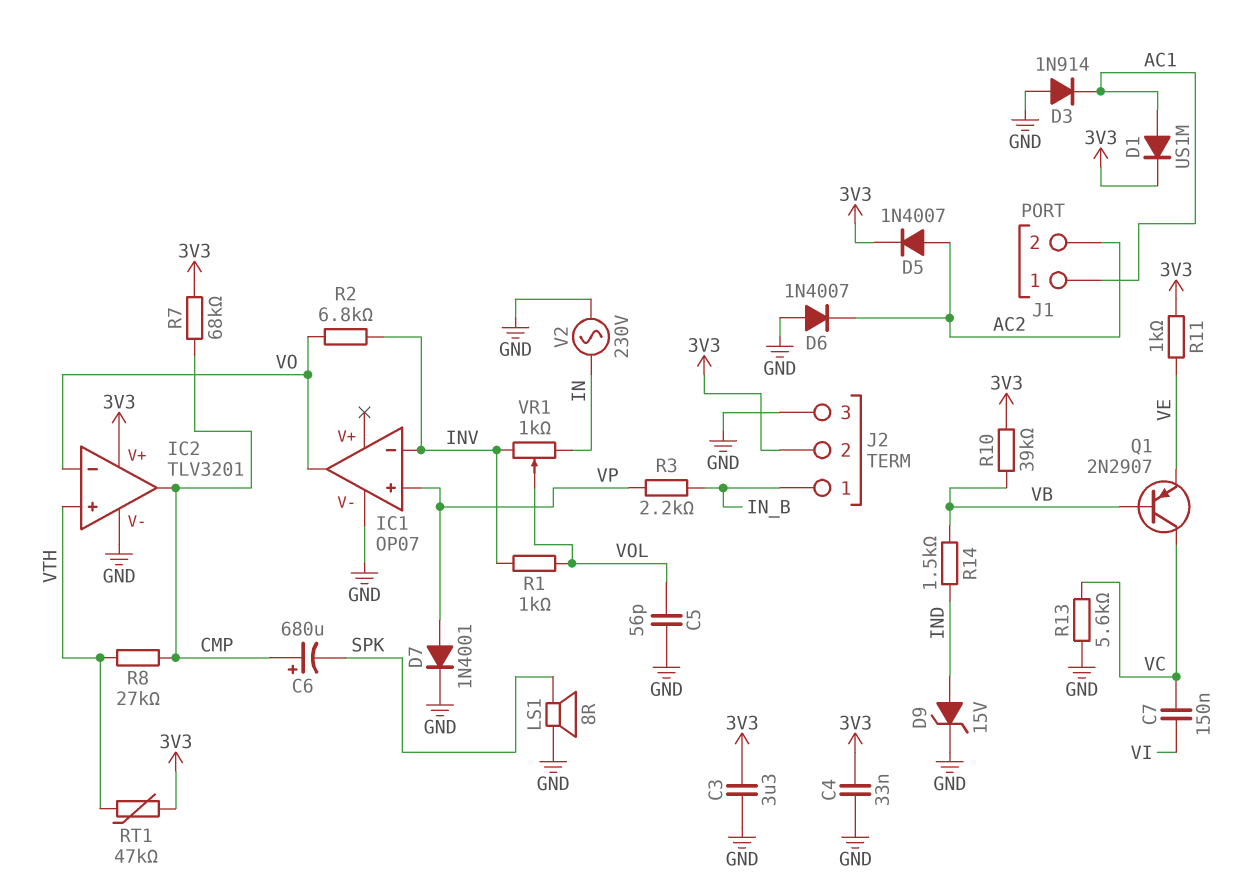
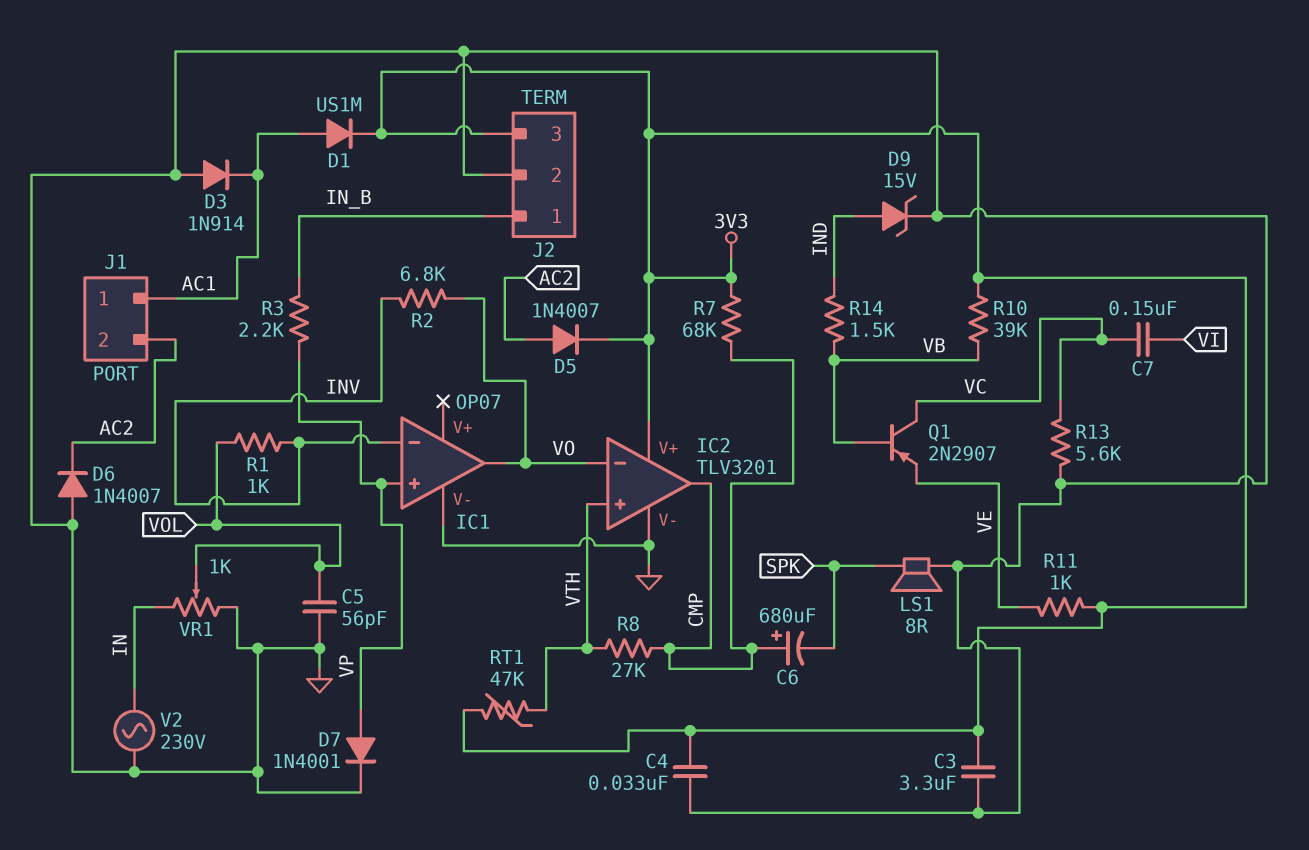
J2 pin 2: 3V3 -> GND
J2 pin 3: GND -> 3V3
VR1: 1k (IN, INV, wiper VOL) -> 1k (GND, IN, wiper VOL)

